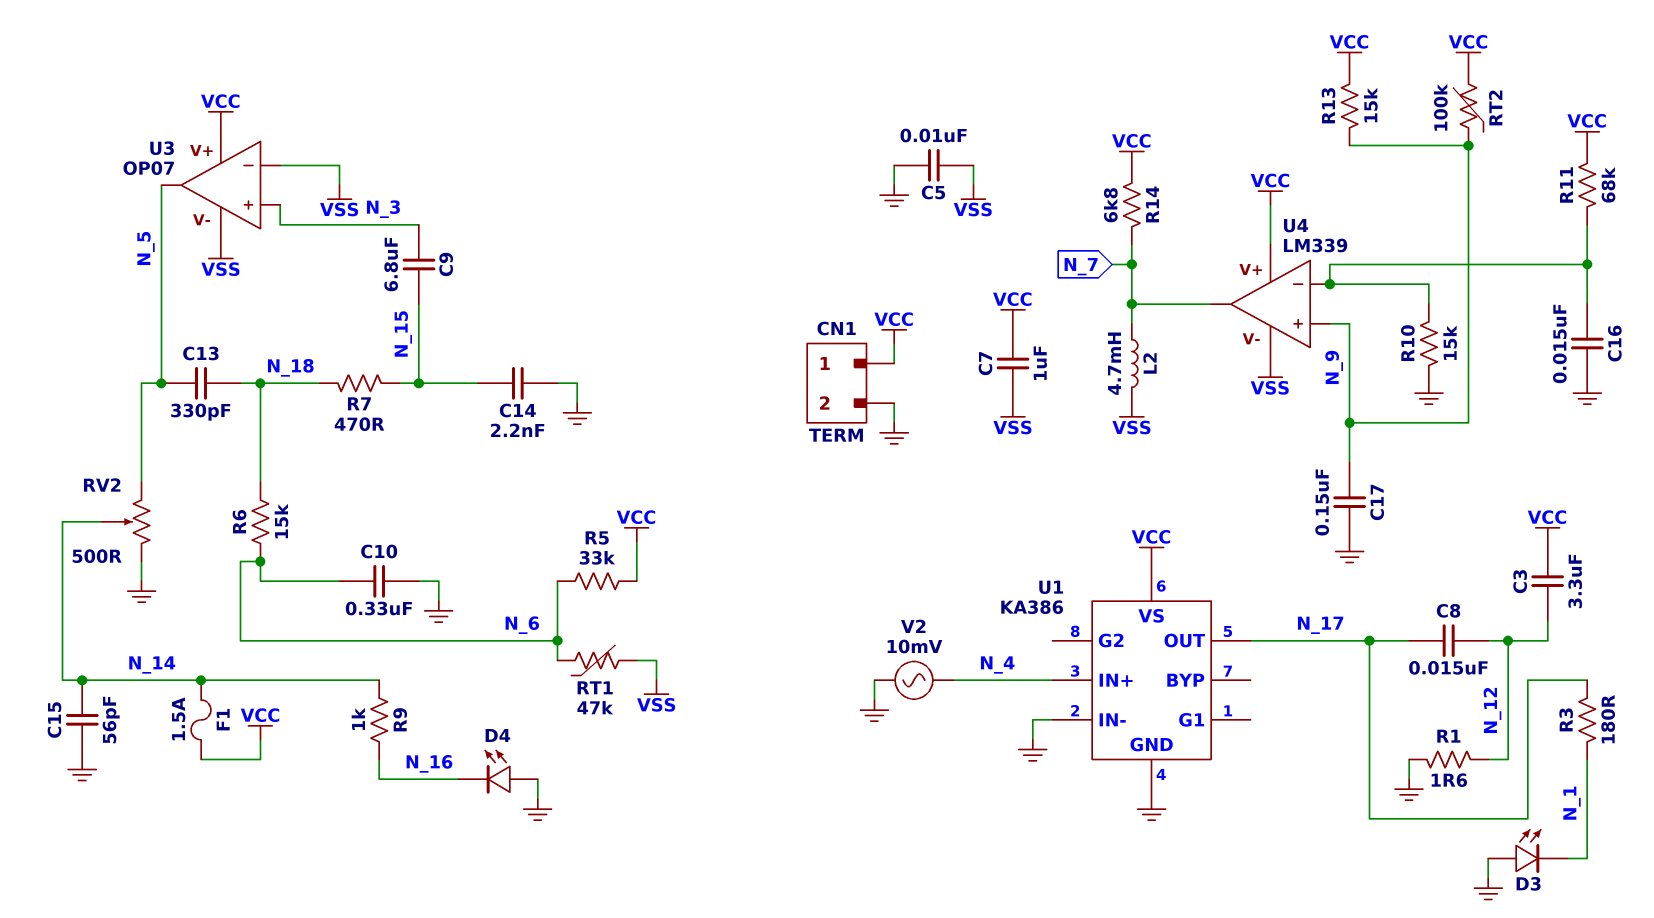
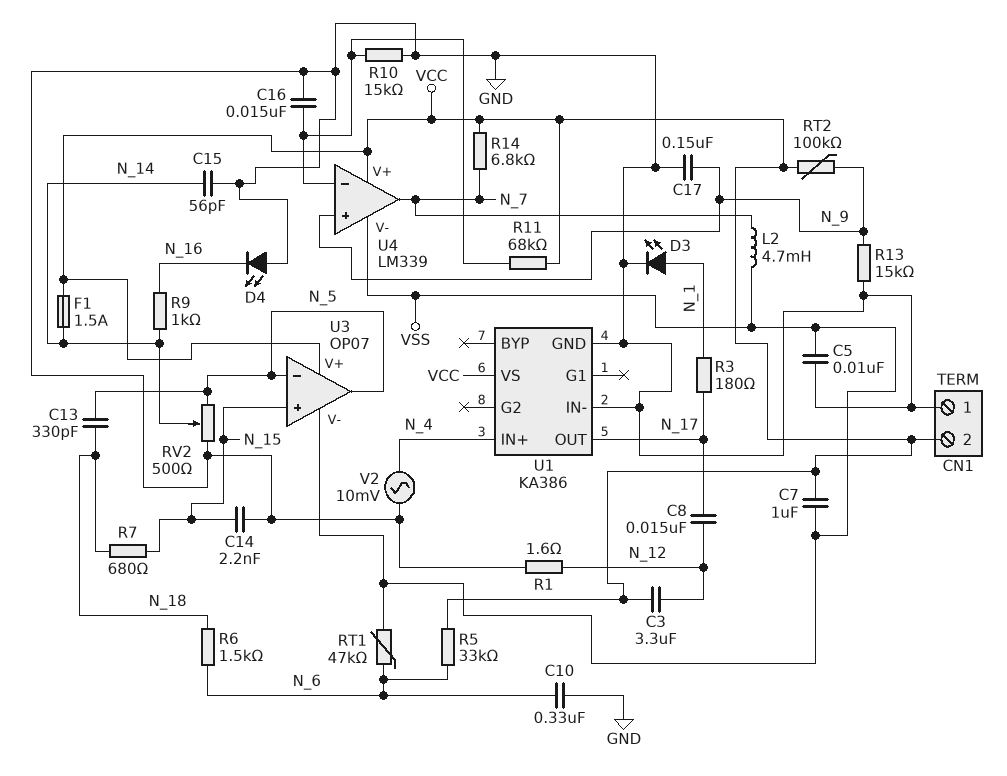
C9: 6.8uF (N_3, N_15) -> none
CN1 pin 1: VCC -> GND
CN1 pin 2: GND -> VCC
D3: LED (A GND, K N_1) -> LED (A N_1, K GND)
R6: 15k (N_6, N_18) -> 1.5k (N_6, N_18)
R7: 470 (N_15, N_18) -> 680 (N_15, N_18)
R13: 15k (N_9, VCC) -> 15k (GND, N_9)
U3 pin in+: N_3 -> N_15
U3 pin in-: VSS -> N_5

